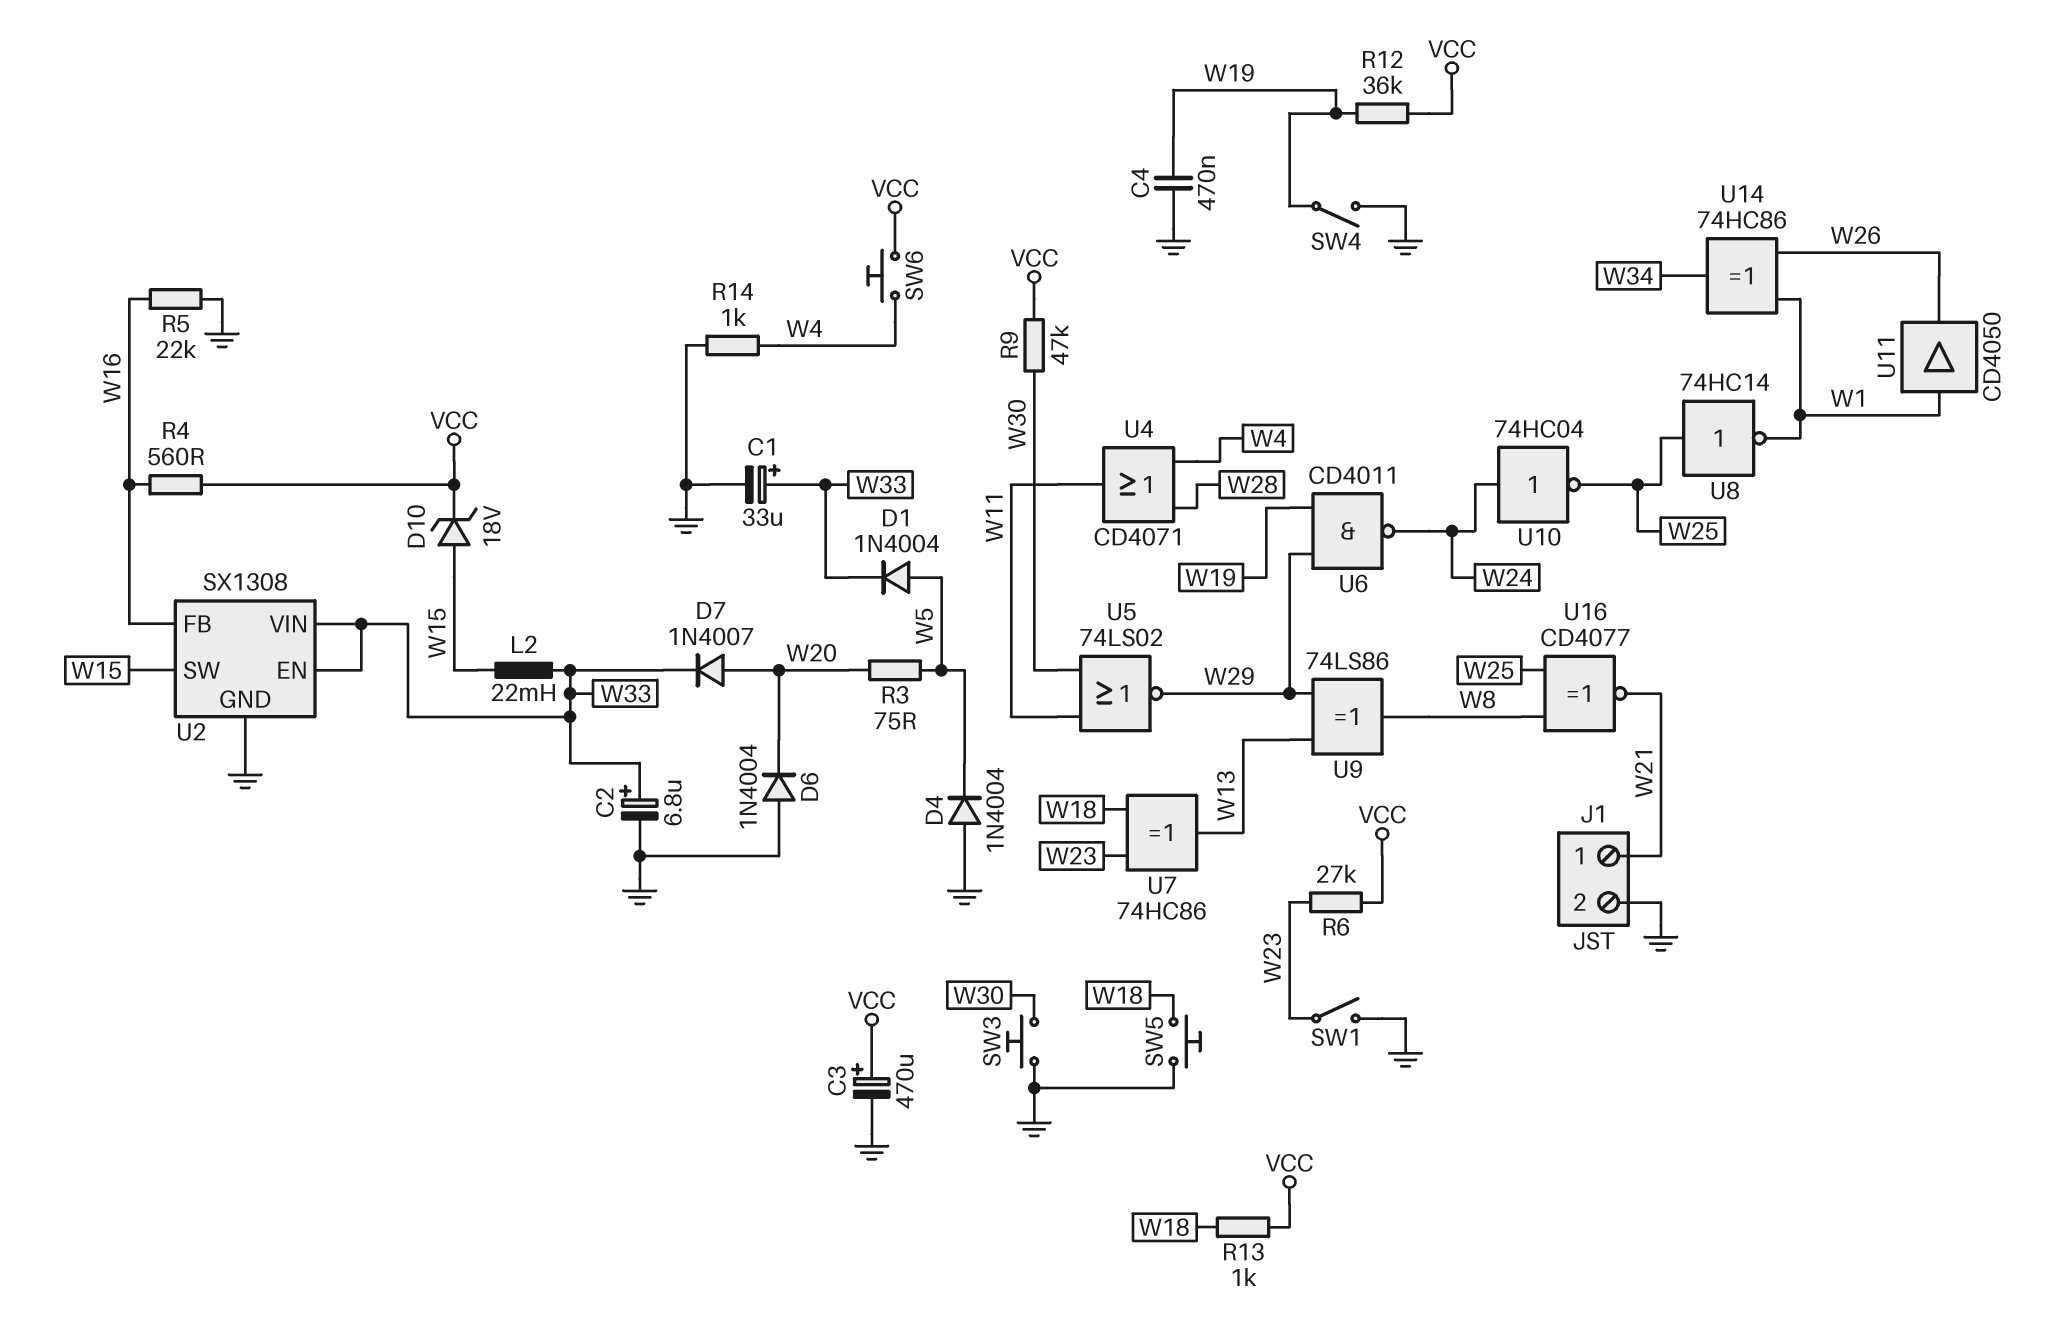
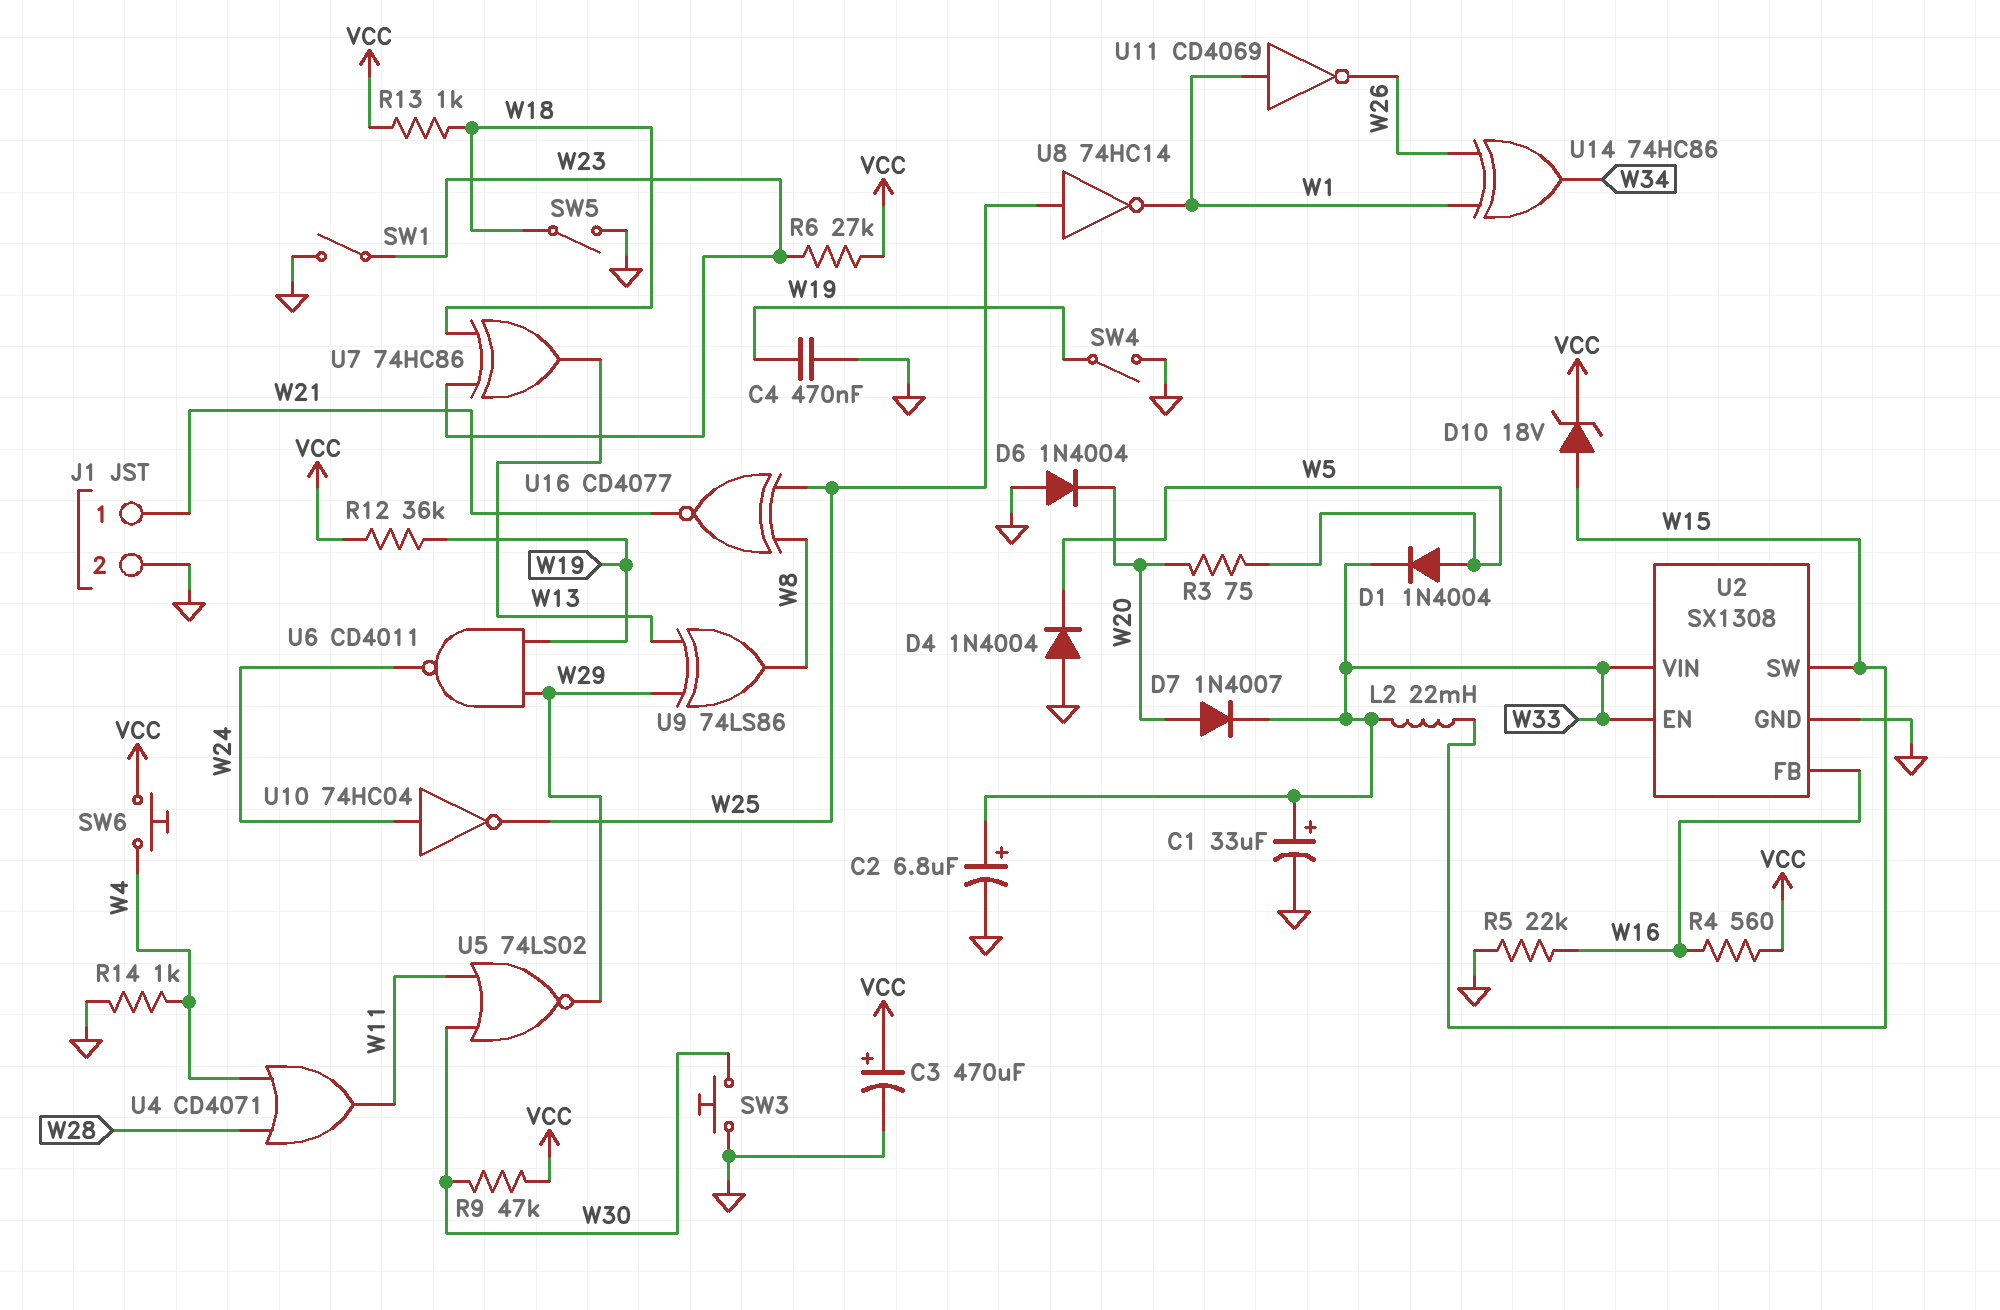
SW5: button (GND, W18) -> switch (GND, W18)
U11: buffer CD4050 (in W1, out W26) -> NOT CD4069 (in W1, out W26)

